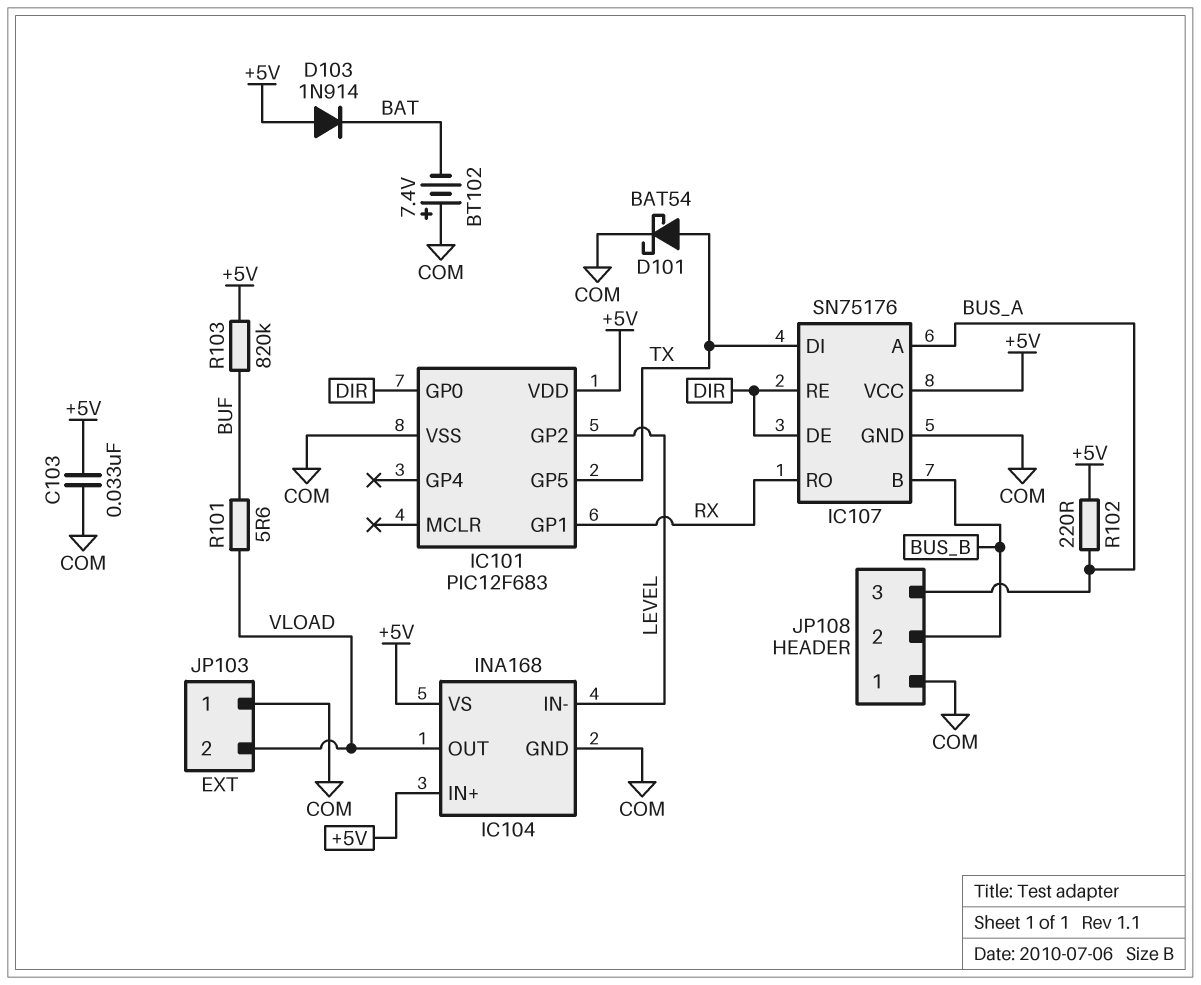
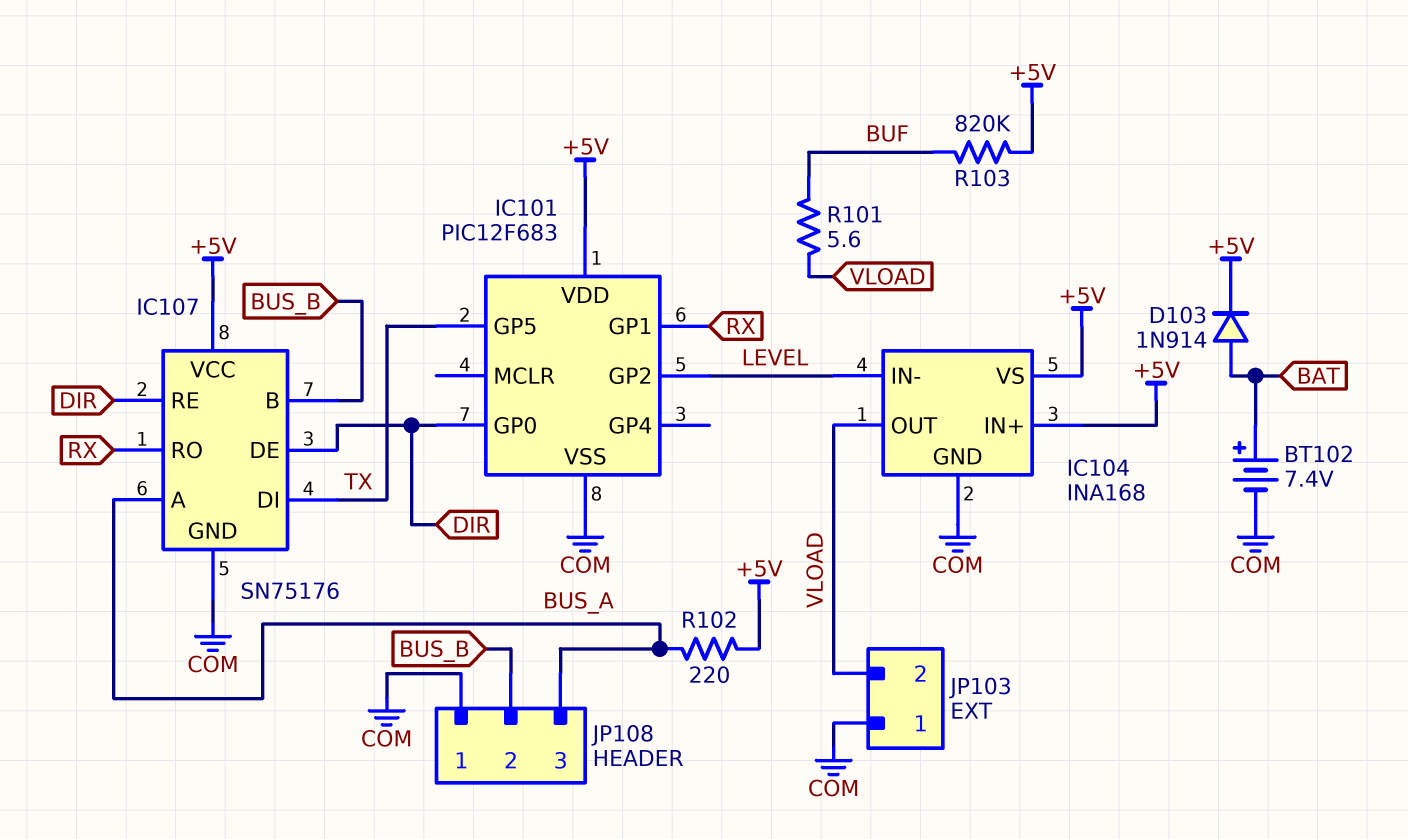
BT102: 7.4V (plus COM, minus BAT) -> 7.4V (plus BAT, minus COM)
C103: 33nF (+5V, COM) -> none
D101: schottky BAT54 (A TX, K COM) -> none
D103: diode 1N914 (A +5V, K BAT) -> diode 1N914 (A BAT, K +5V)

